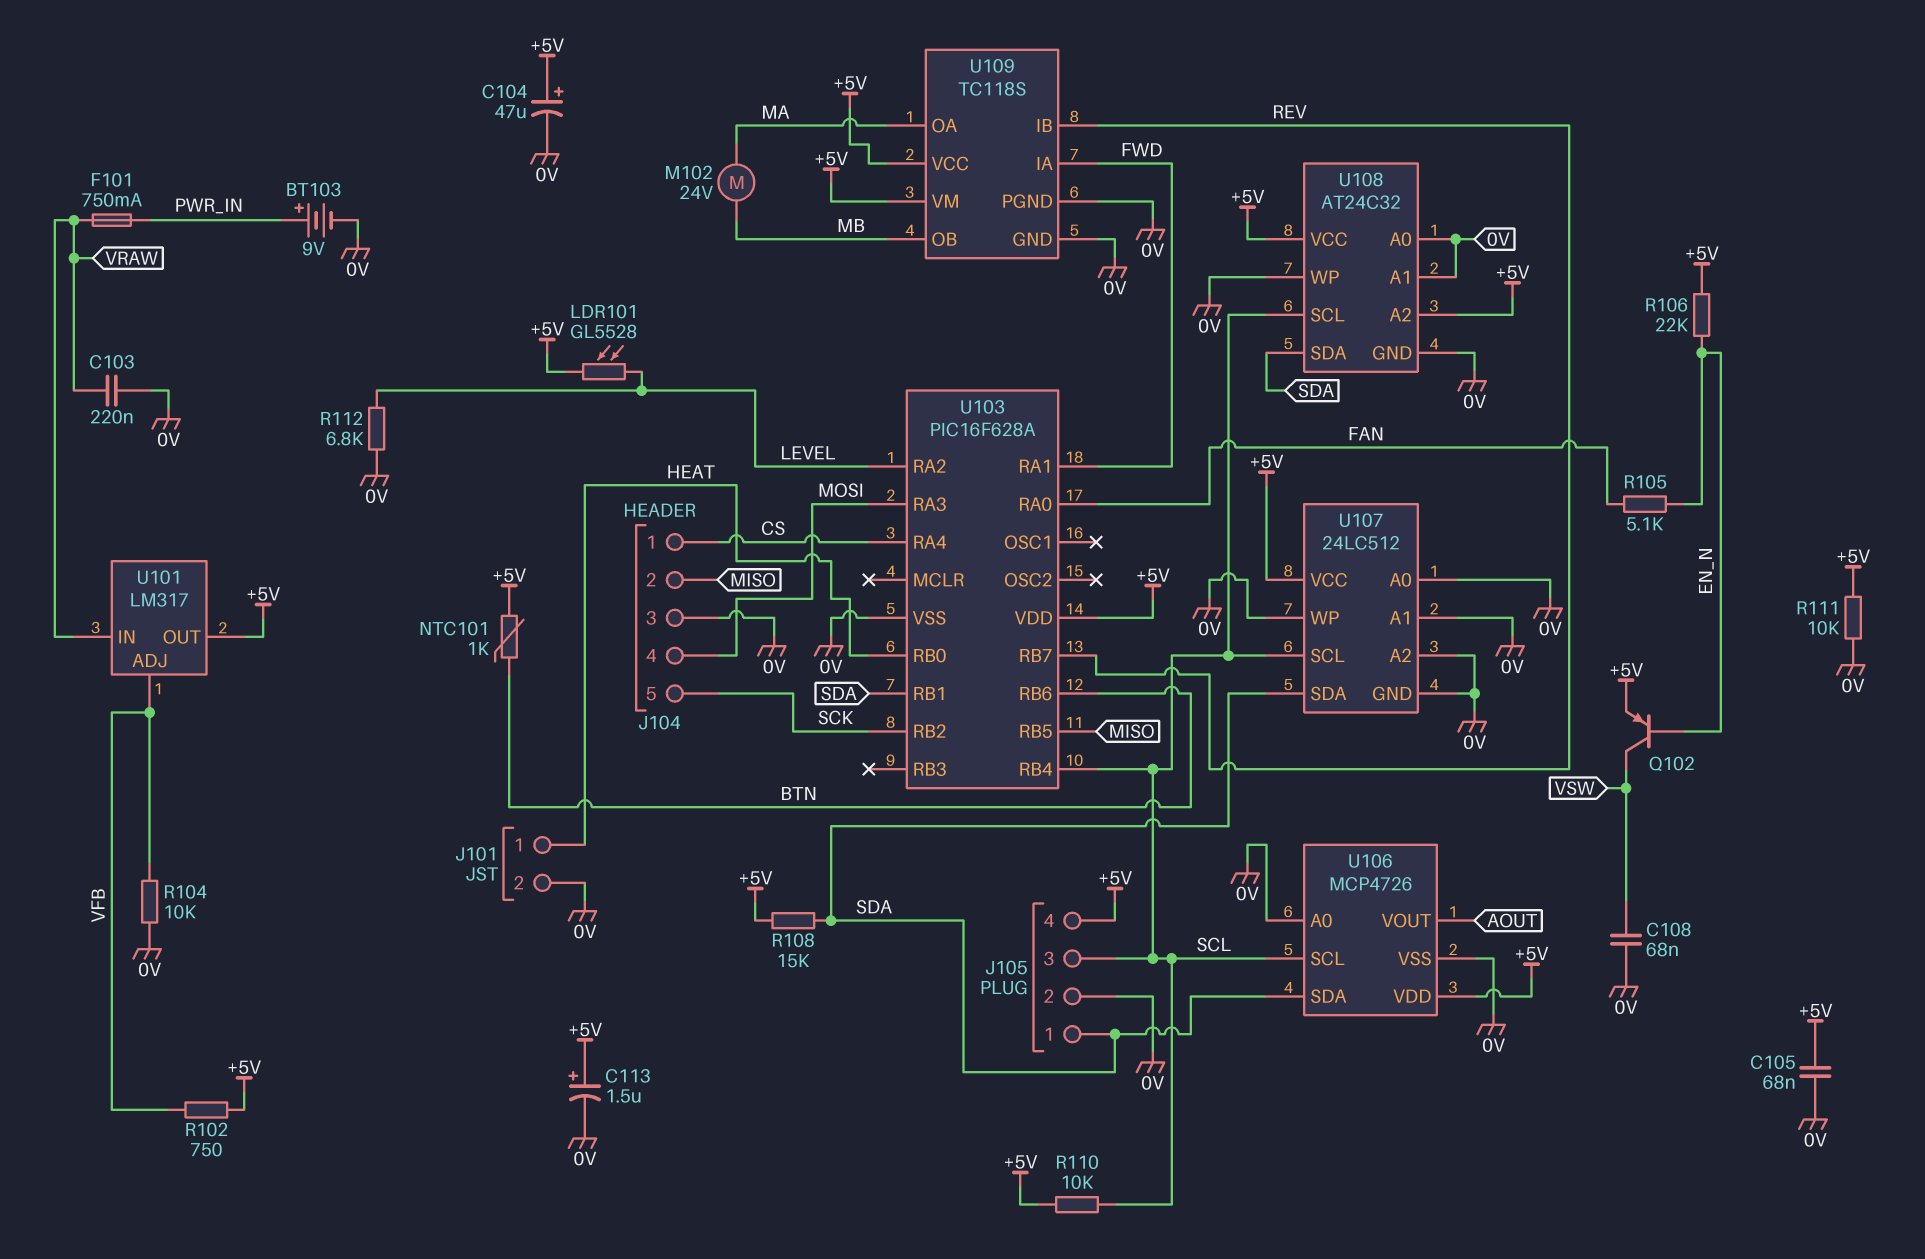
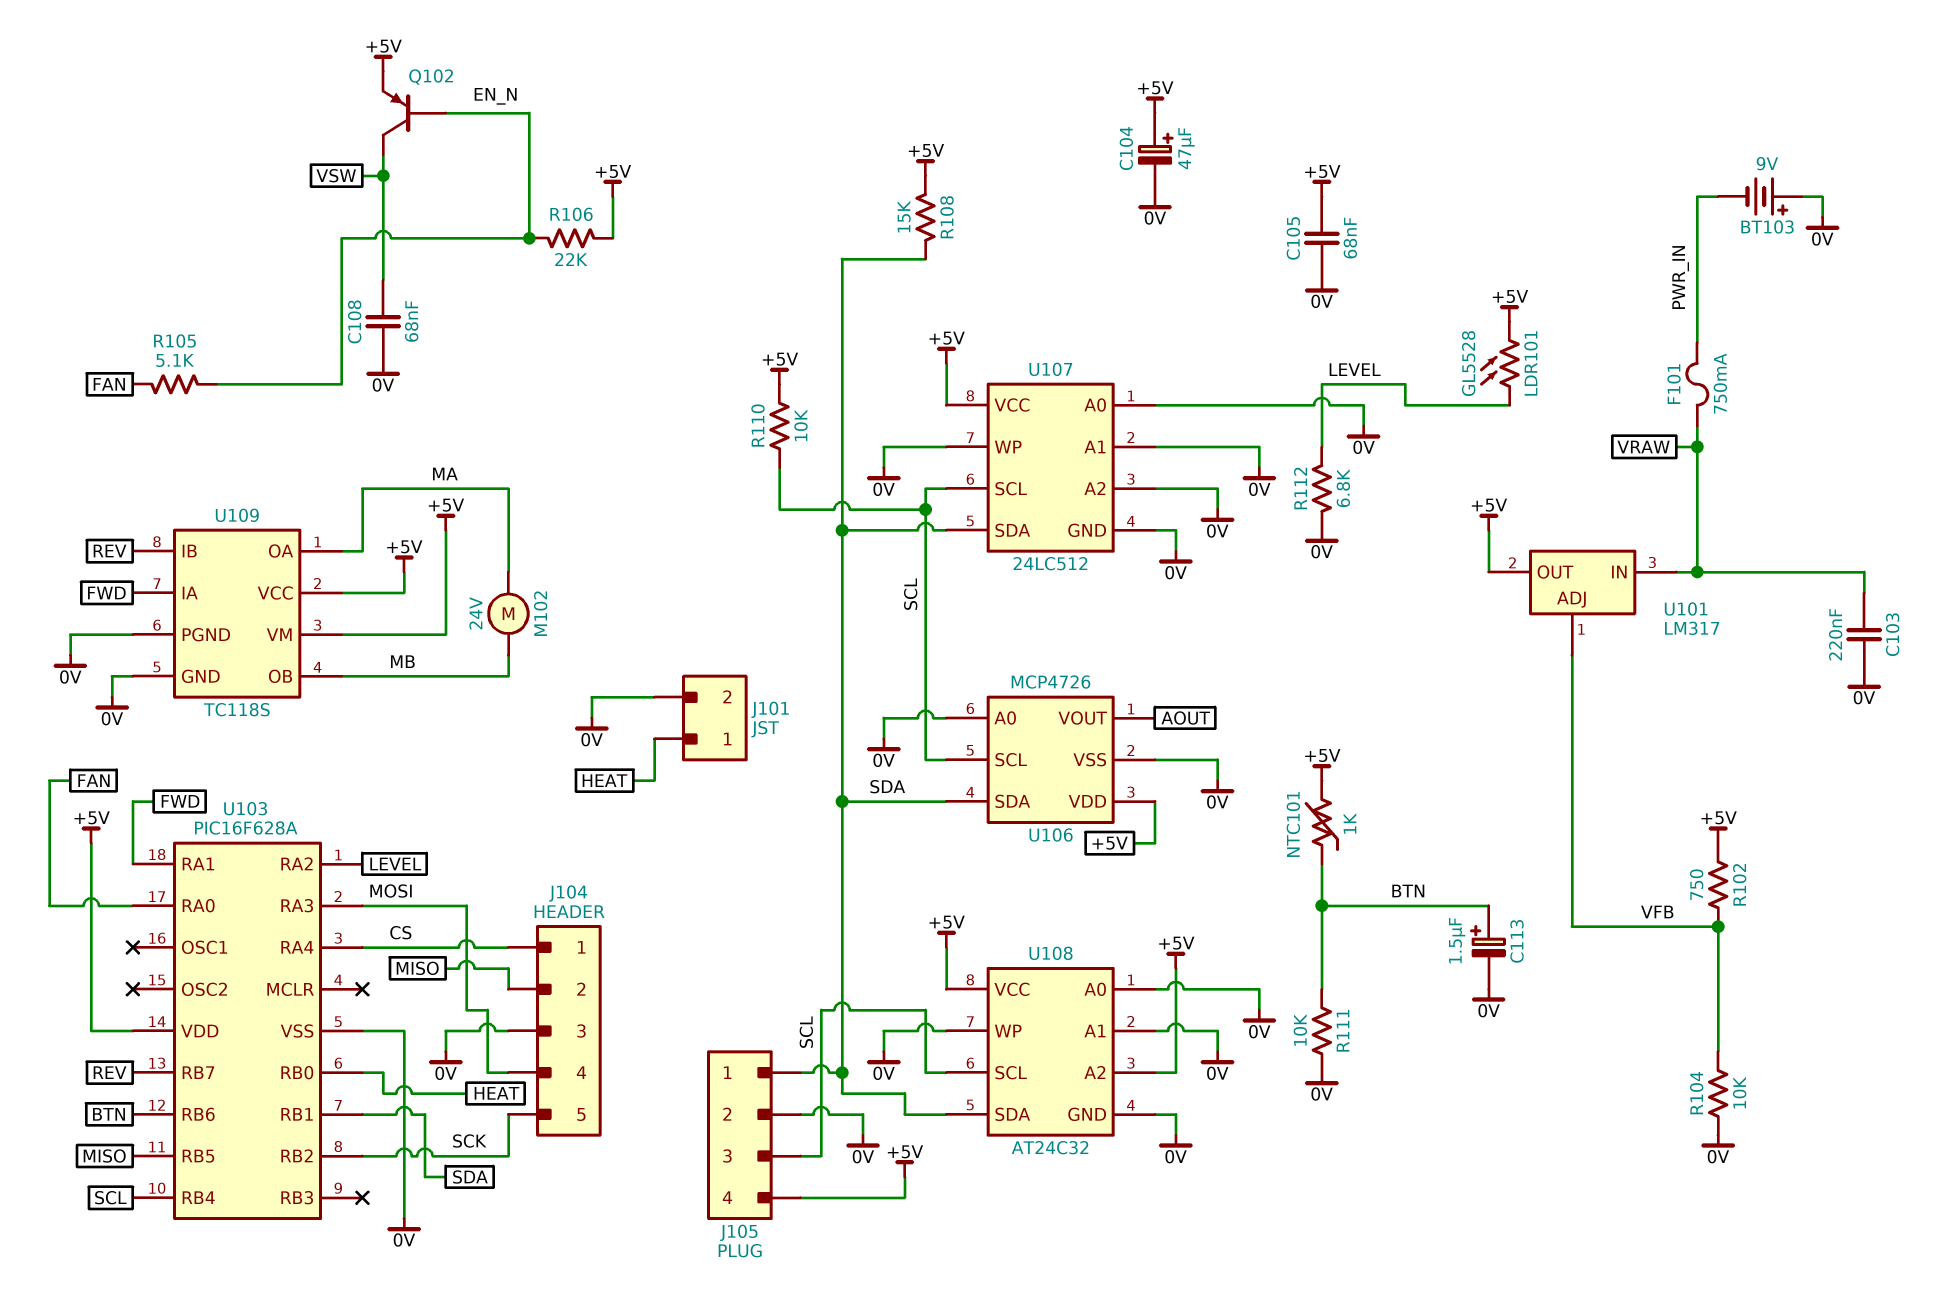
BT103: 9V (plus PWR_IN, minus 0V) -> 9V (plus 0V, minus PWR_IN)
C113: 1.5uF (plus +5V, minus 0V) -> 1.5uF (plus BTN, minus 0V)
R111: 10k (+5V, 0V) -> 10k (0V, BTN)

